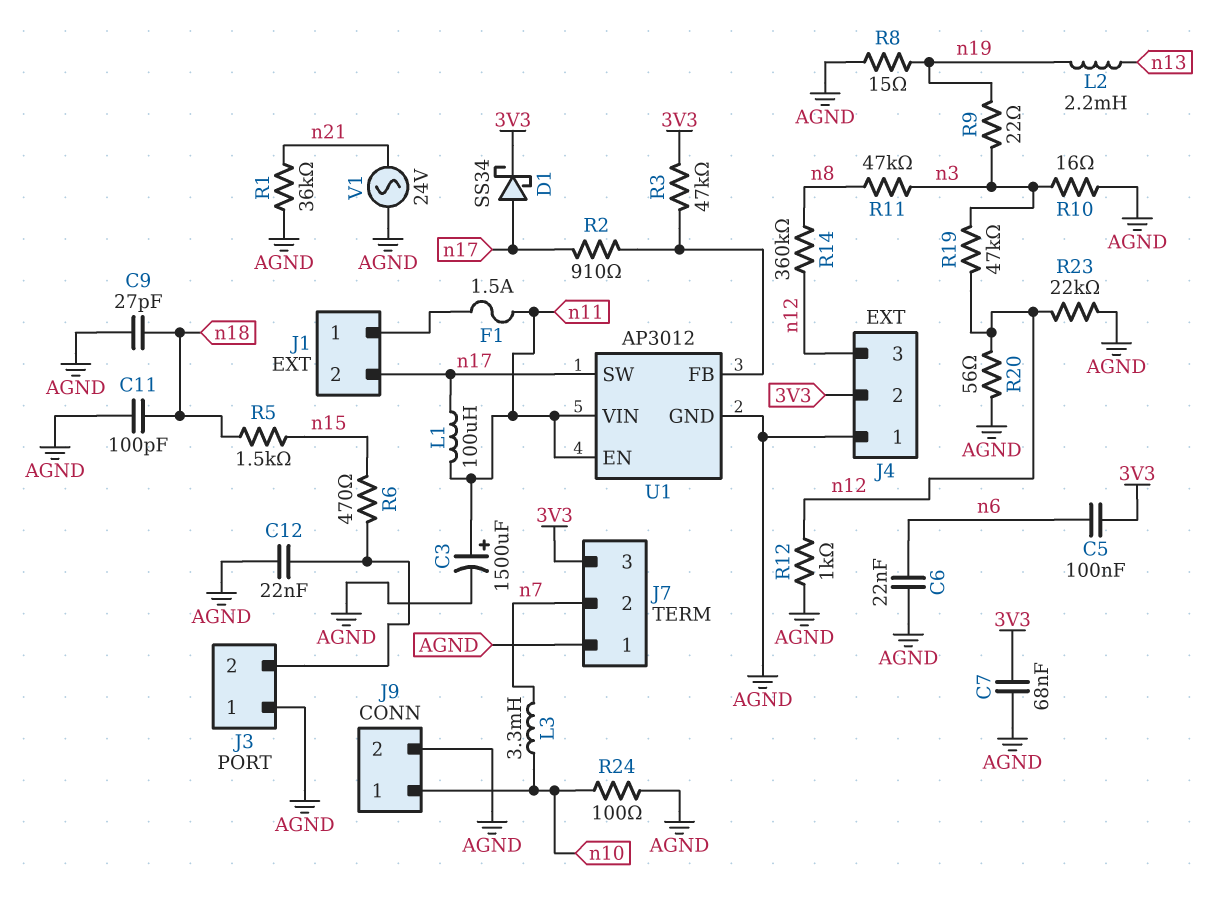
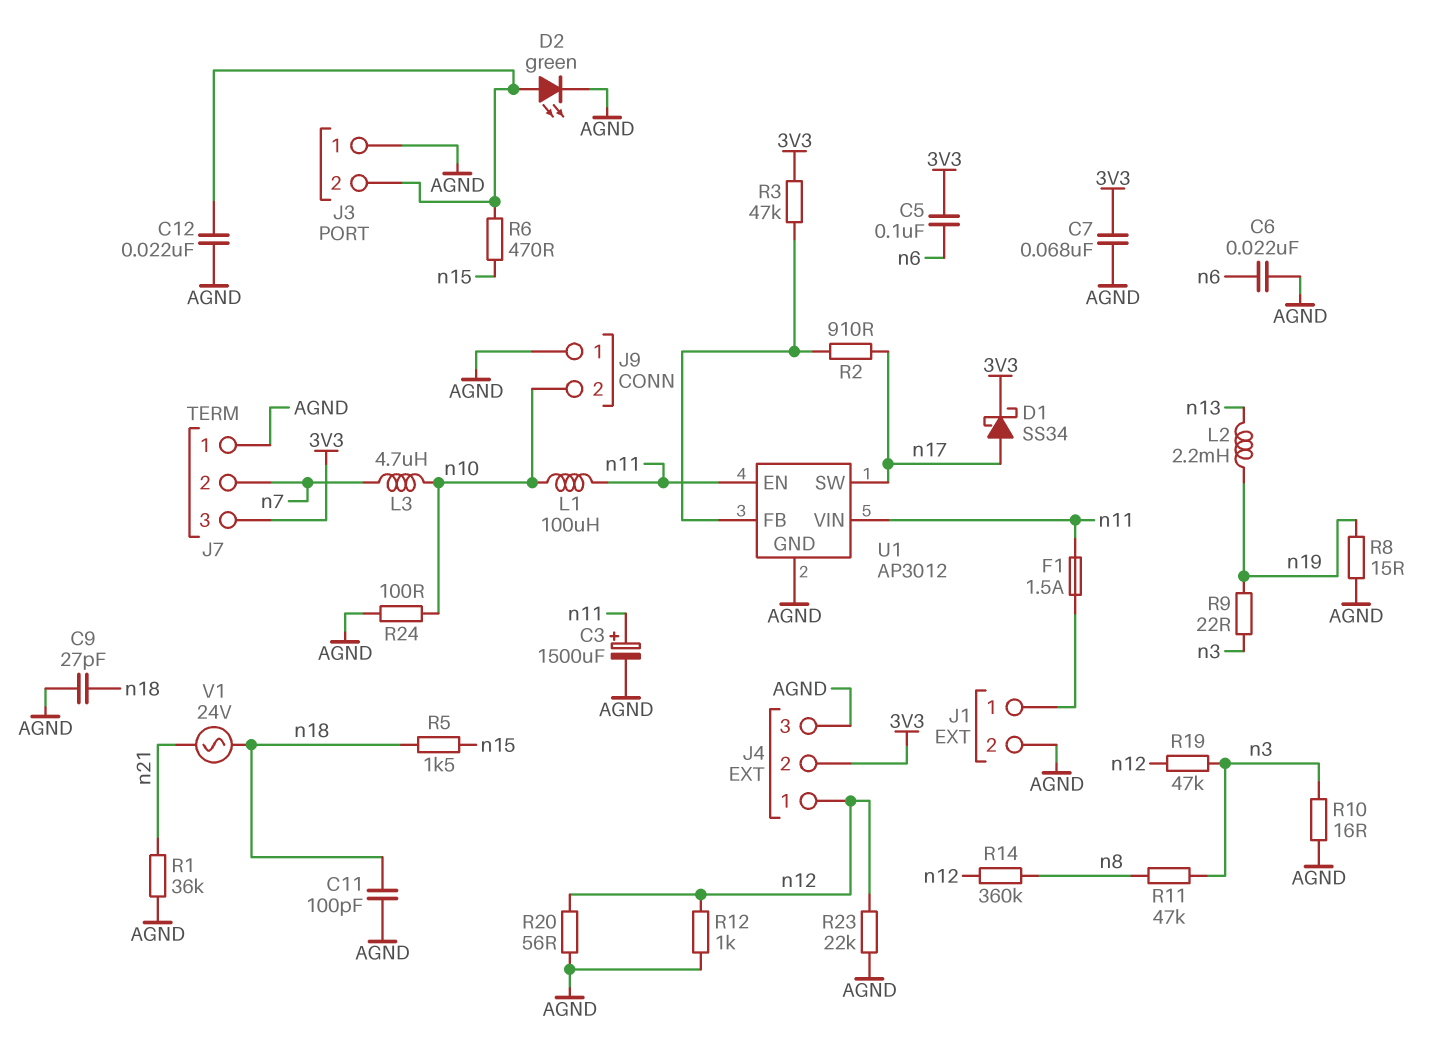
D2: none -> LED green (A J3/2, K AGND)
J1 pin 2: n17 -> AGND
J4 pin 1: AGND -> n12
J4 pin 3: n12 -> AGND
J9 pin 1: n10 -> AGND
J9 pin 2: AGND -> n10
L1: 100uH (n11, n17) -> 100uH (n10, n11)
L3: 3.3mH (n7, n10) -> 4.7uH (n7, n10)
V1: AC 24V (AGND, n21) -> AC 24V (n18, n21)

